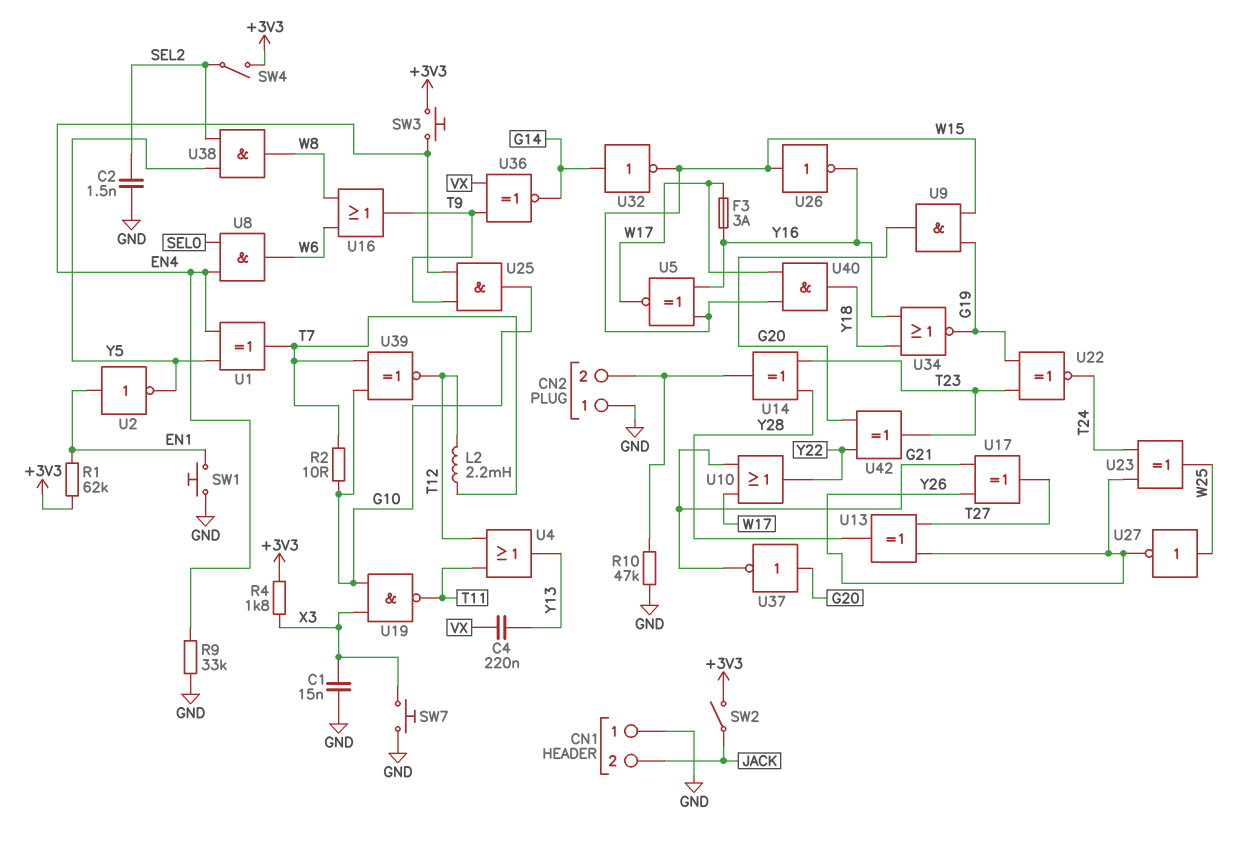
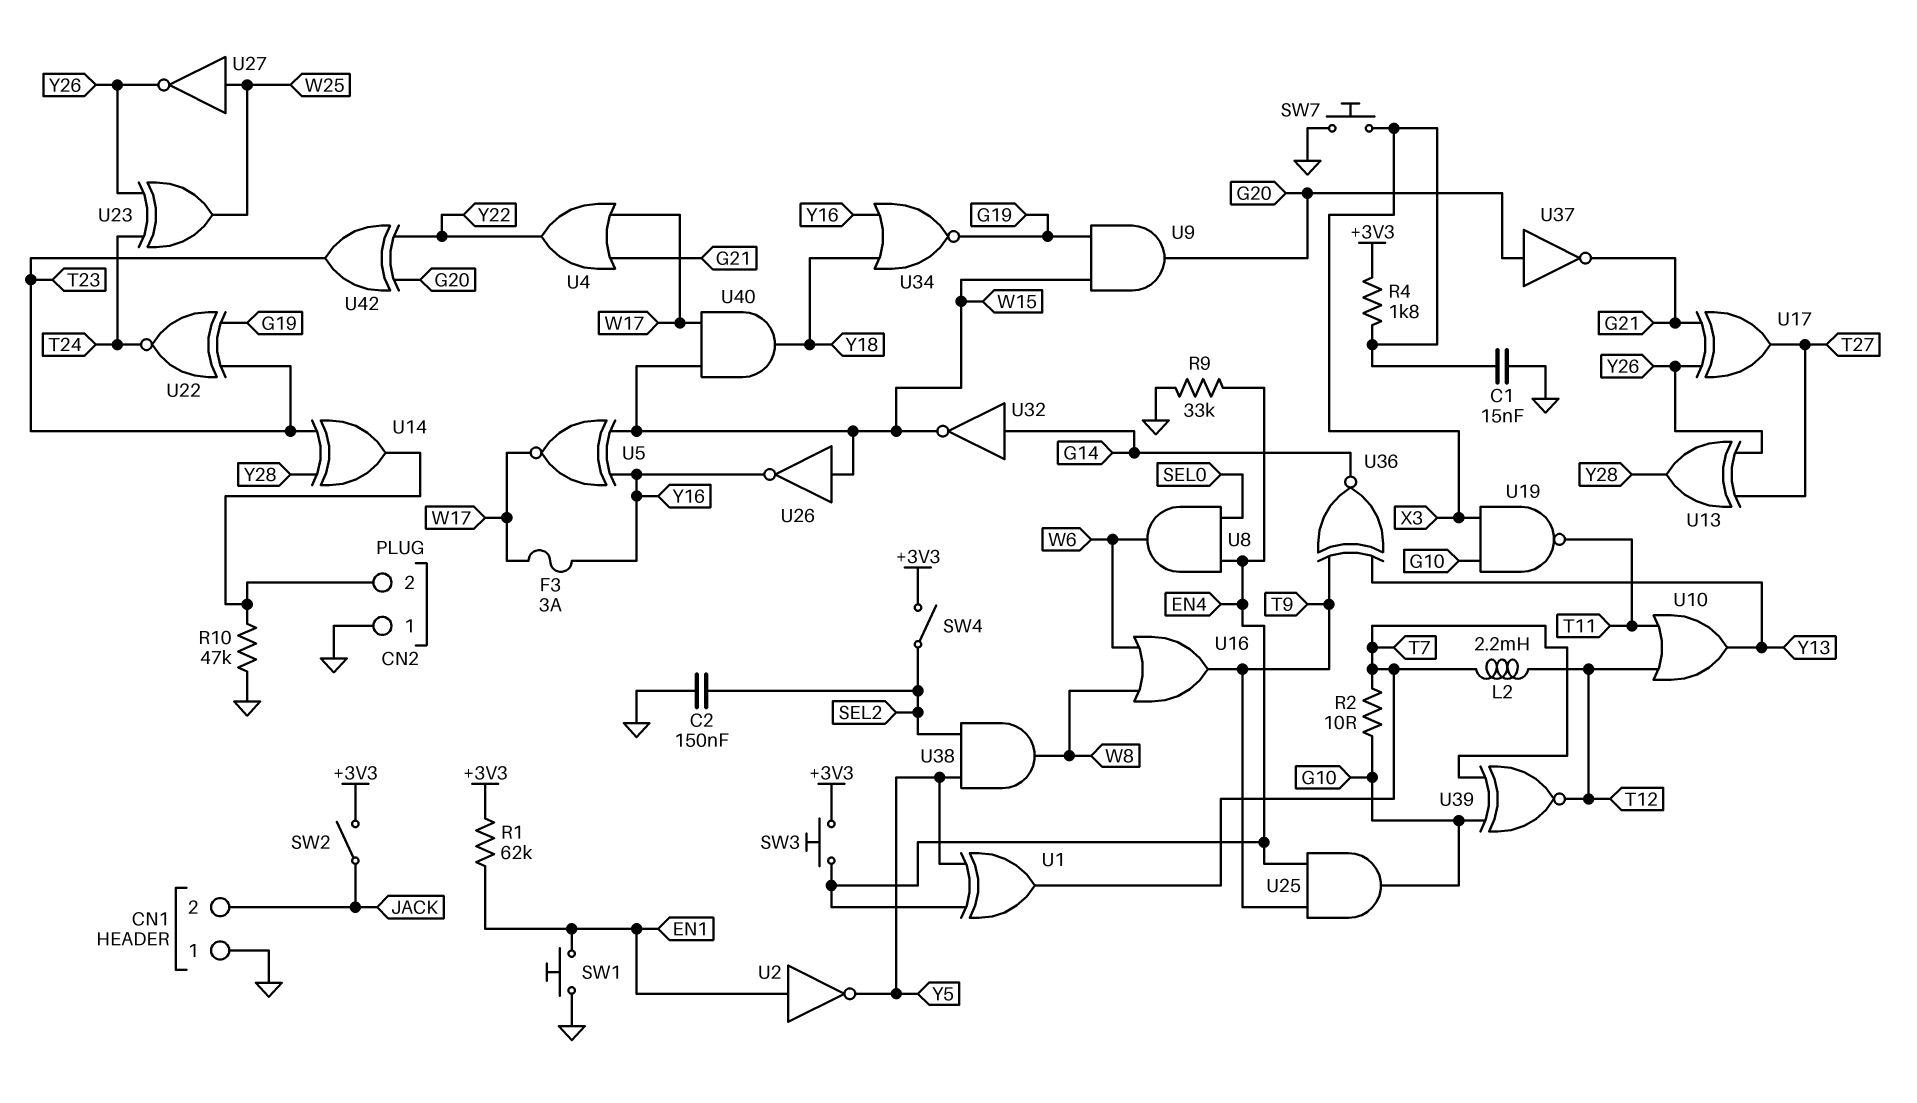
C2: 1.5nF (GND, SEL2) -> 150nF (GND, SEL2)
C4: 220nF (VX, Y13) -> none
U4: OR (in T11, in T12, out Y13) -> OR (in G21, in W17, out Y22)
U10: OR (in G21, in W17, out Y22) -> OR (in T11, in T12, out Y13)
U36: XNOR (in T9, in VX, out G14) -> XNOR (in T9, in Y13, out G14)

